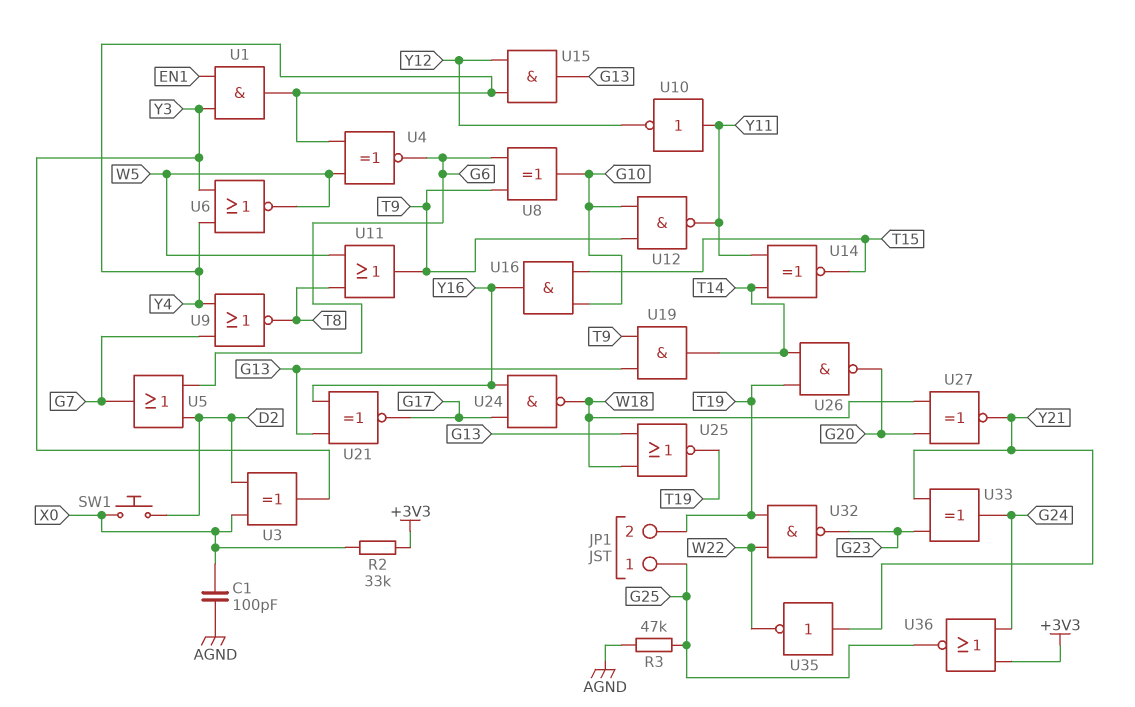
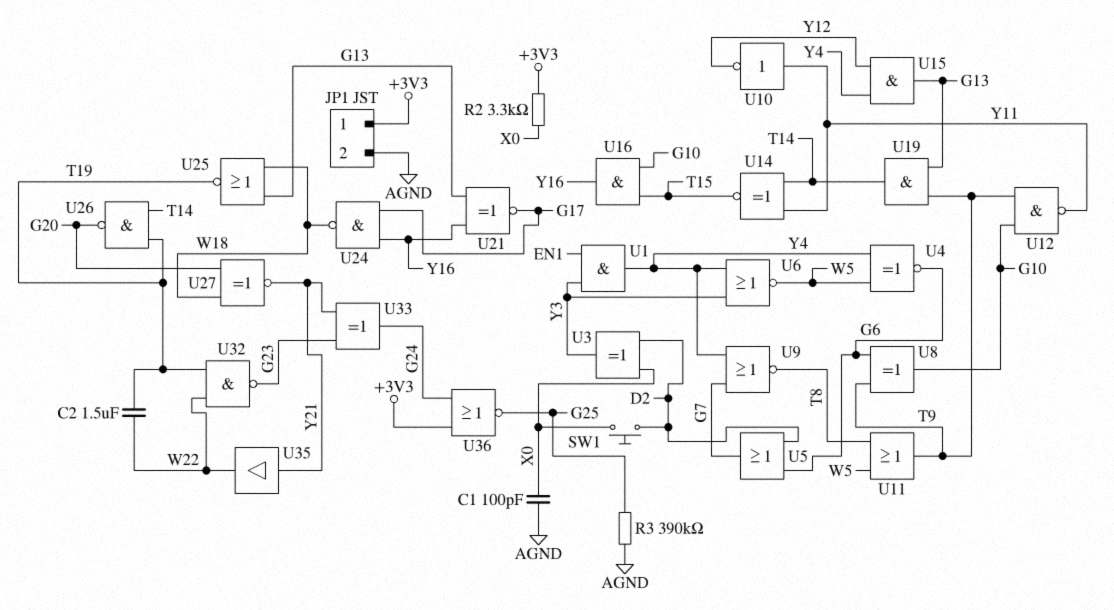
C2: none -> 1.5uF (T19, W22)
JP1 pin 1: G25 -> +3V3
JP1 pin 2: T19 -> AGND
R2: 33k (+3V3, X0) -> 3.3k (+3V3, X0)
R3: 47k (AGND, G25) -> 390k (AGND, G25)
U35: NOT (in Y21, out W22) -> buffer (in Y21, out W22)

